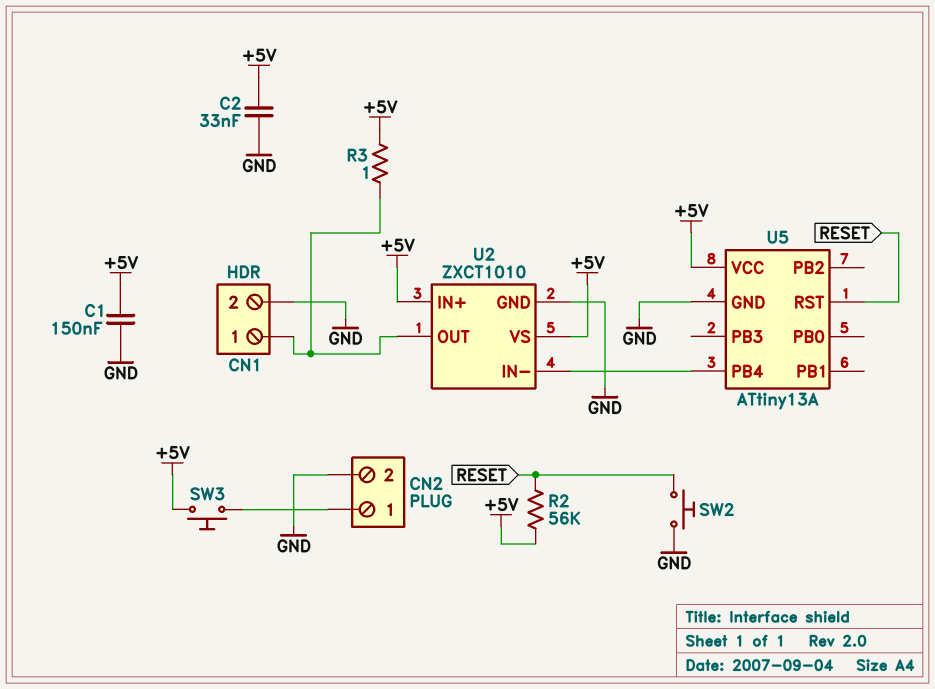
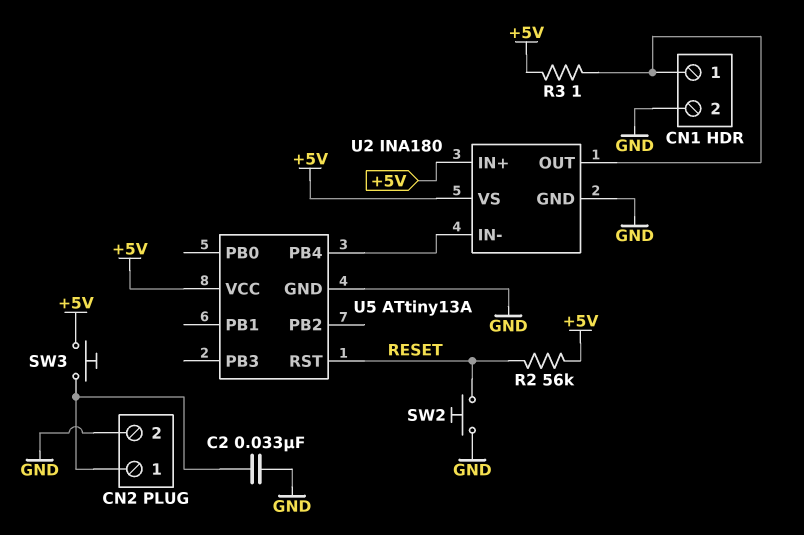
C1: 150nF (+5V, GND) -> none
C2: 33nF (+5V, GND) -> 33nF (CN2/1, GND)
U2: ZXCT1010 -> INA180

